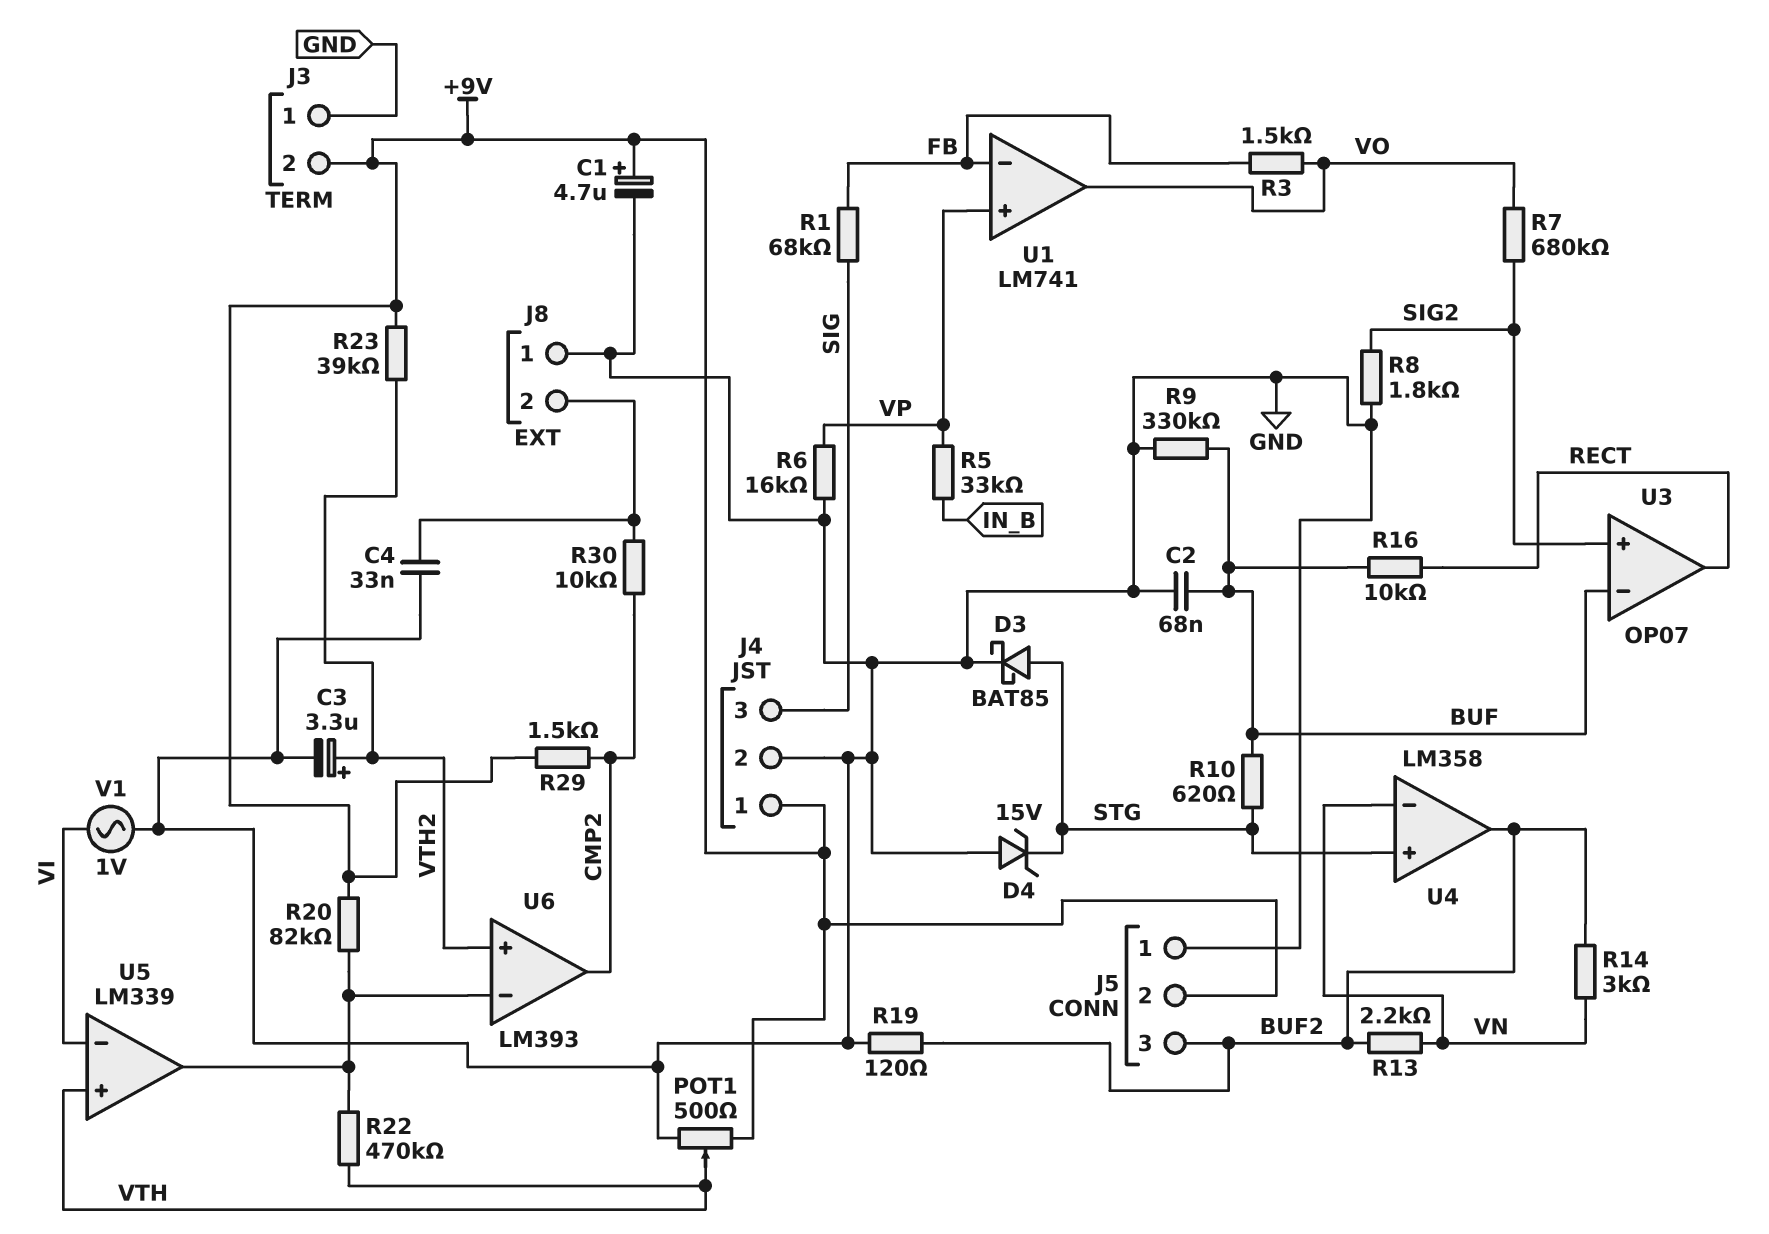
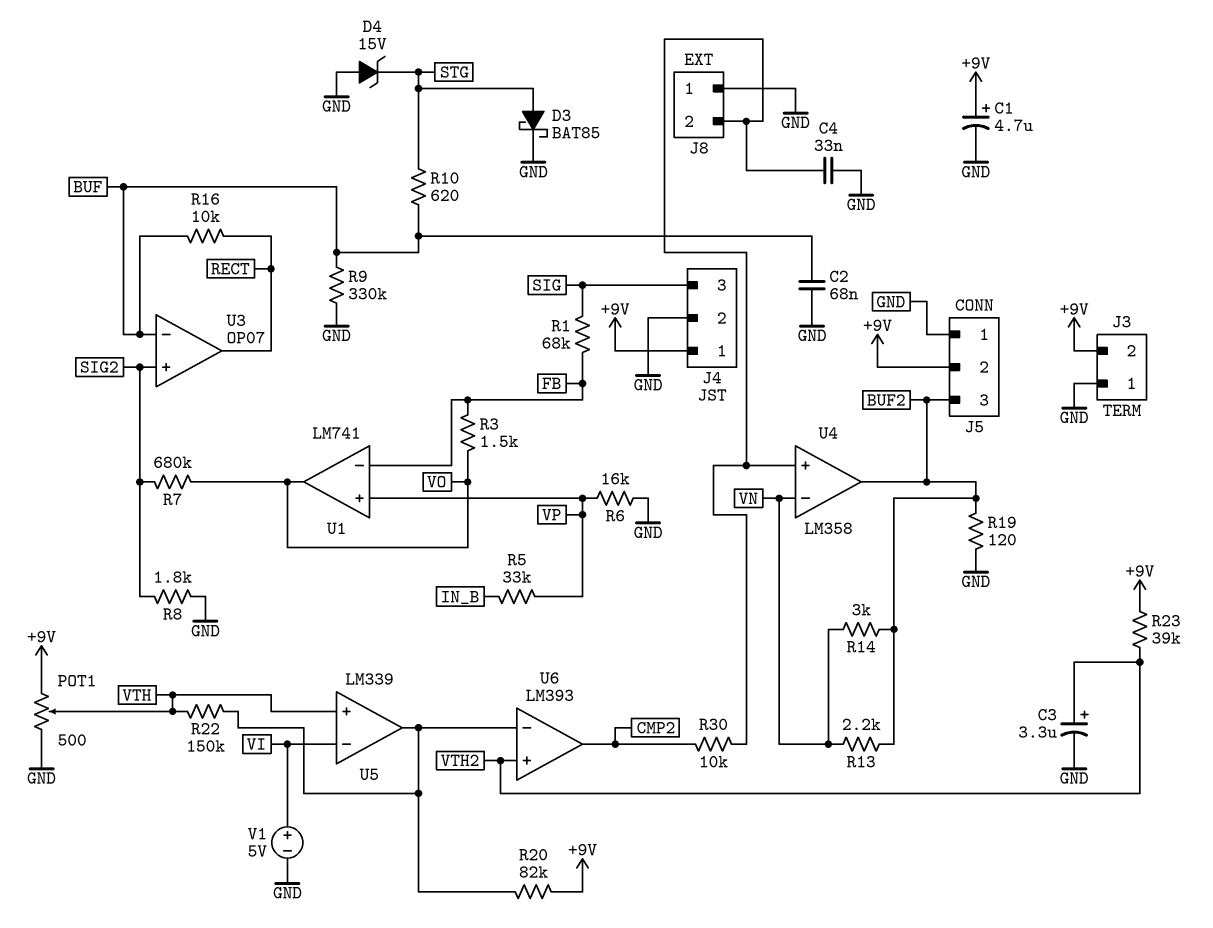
R22: 470k (U5/out, VTH) -> 150k (U5/out, VTH)
R29: 1.5k (+9V, CMP2) -> none
U4 pin in+: STG -> J8/2
V1: AC 1V (GND, VI) -> 5V (plus VI, minus GND)

